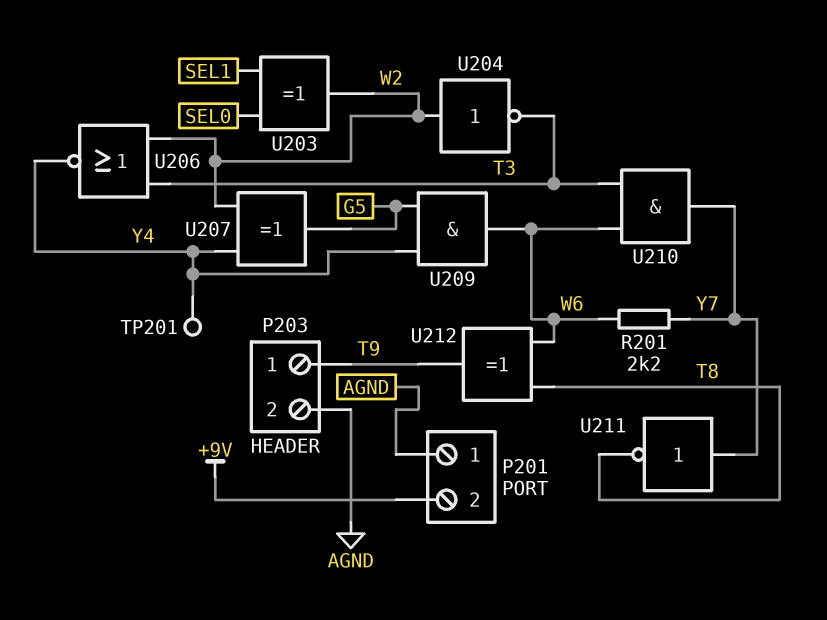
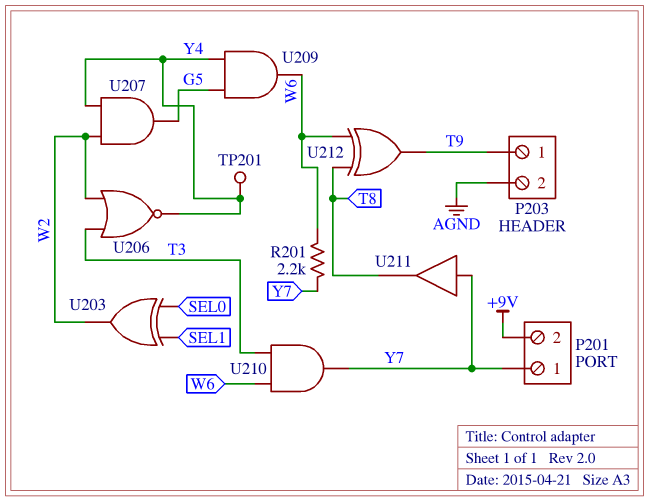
P201 pin 1: AGND -> Y7
U204: NOT (in W2, out T3) -> none
U207: XOR (in W2, in Y4, out G5) -> AND (in W2, in Y4, out G5)
U211: NOT (in Y7, out T8) -> buffer (in Y7, out T8)

